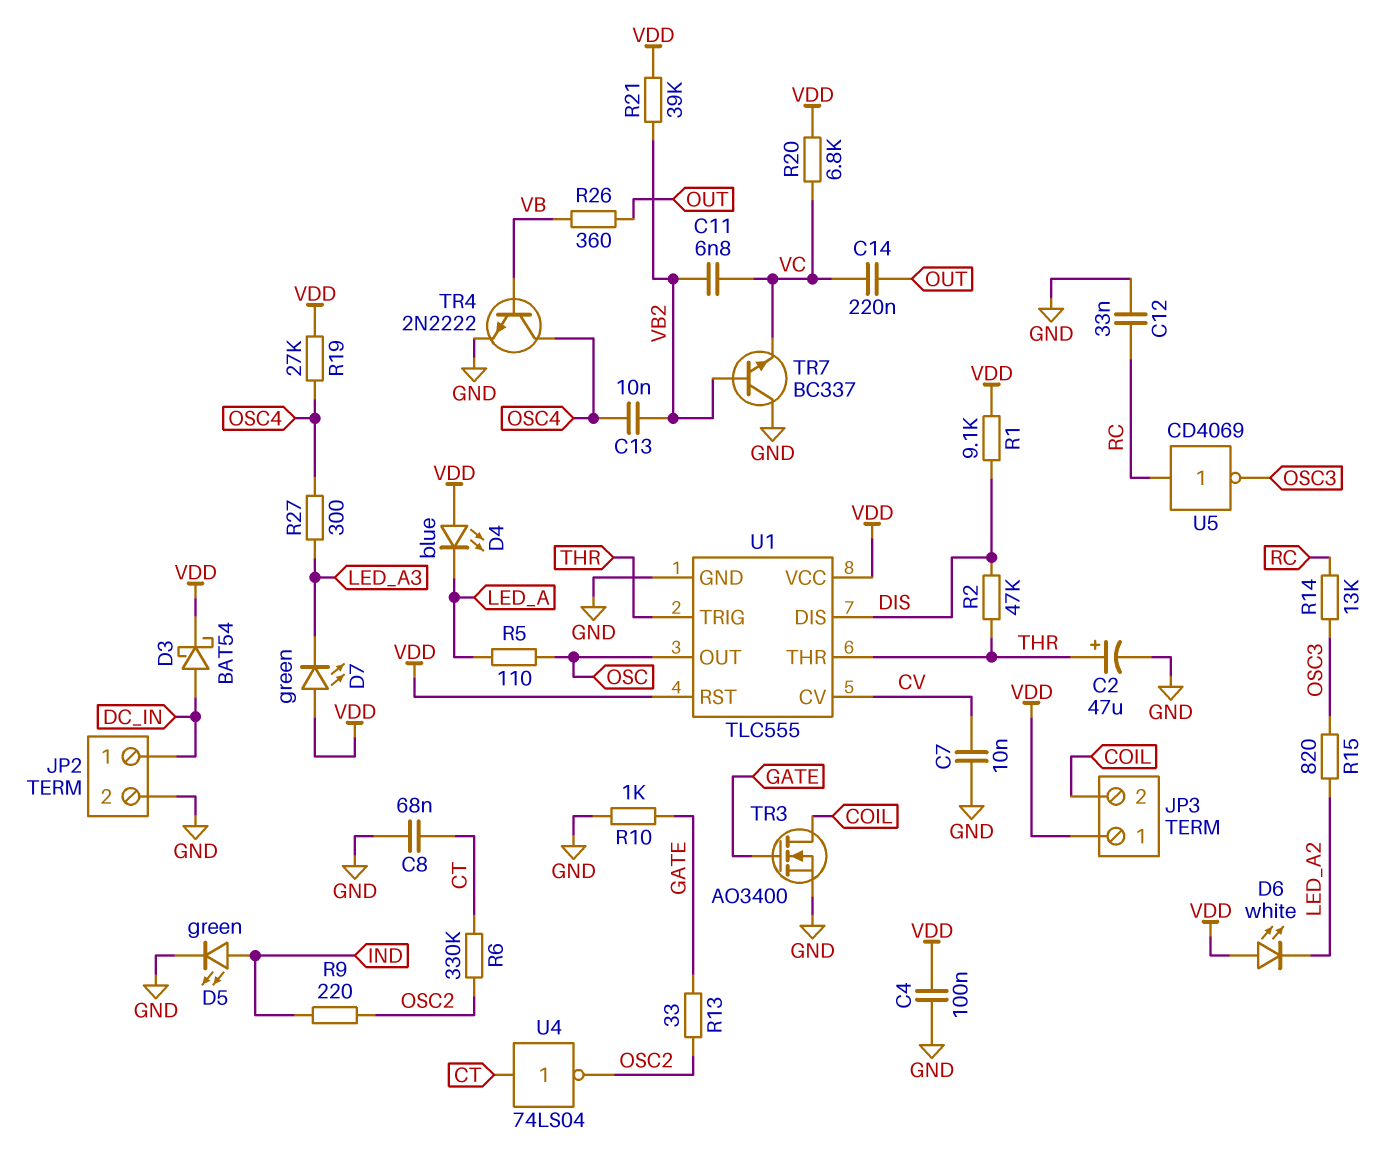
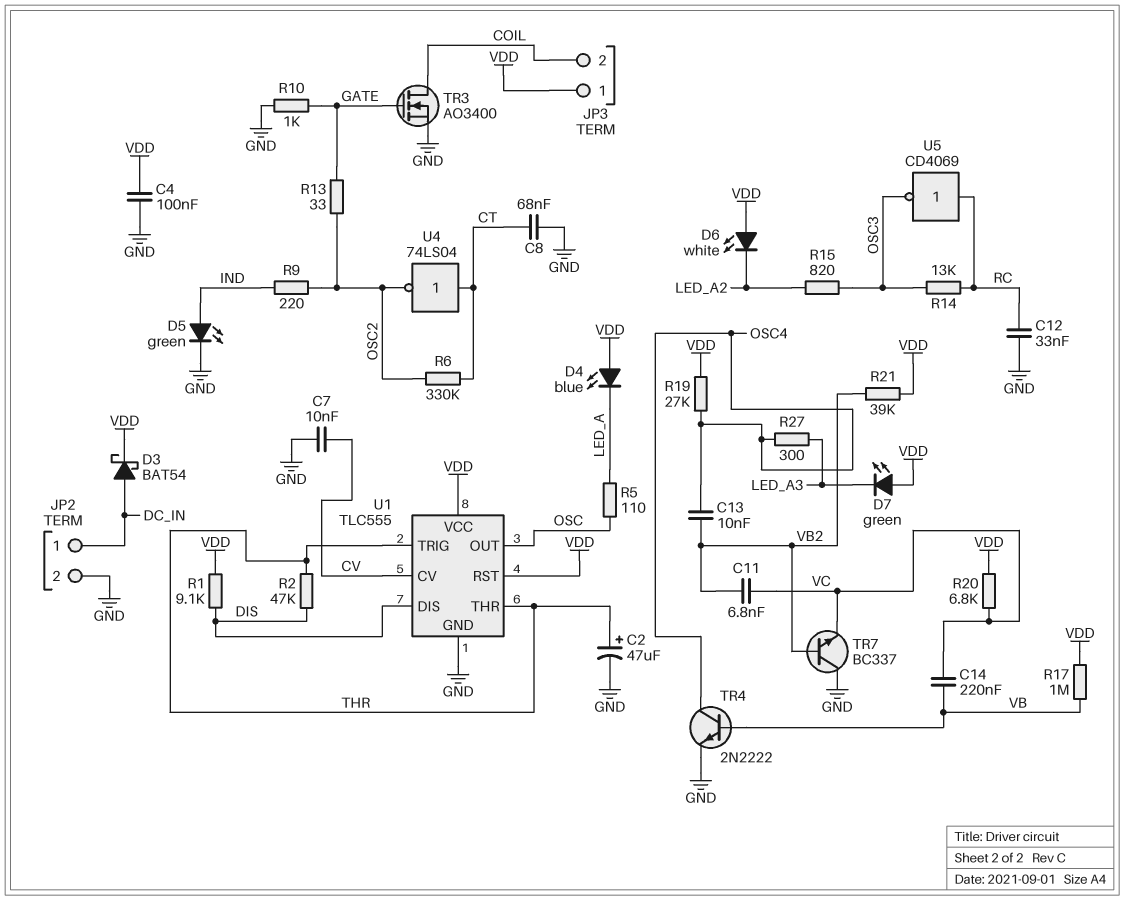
C14: 220nF (OUT, VC) -> 220nF (VB, VC)
R17: none -> 1M (VB, VDD)
R26: 360 (OUT, VB) -> none

